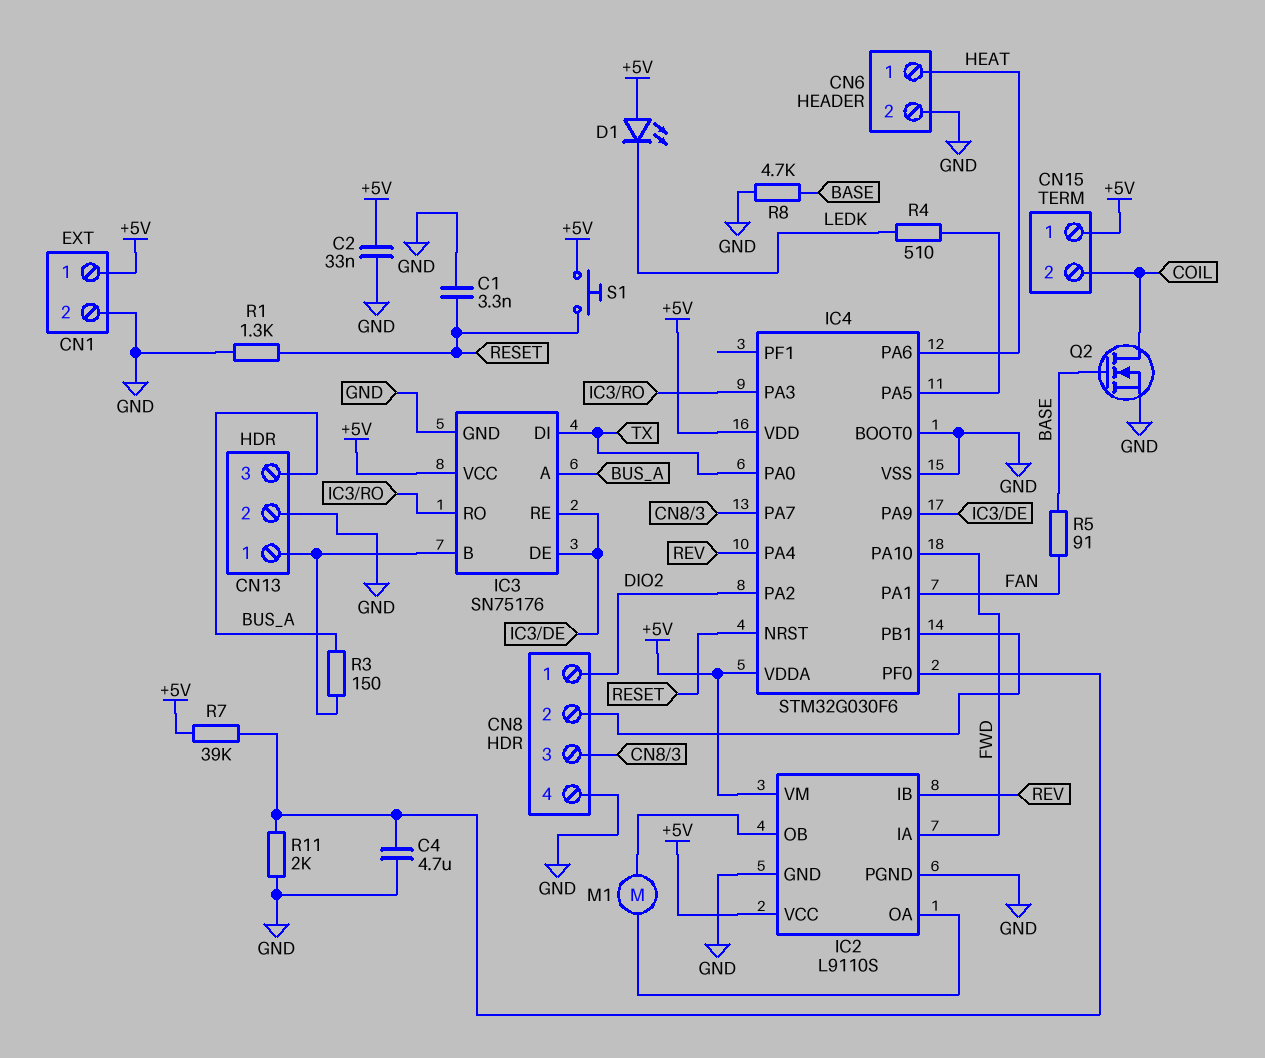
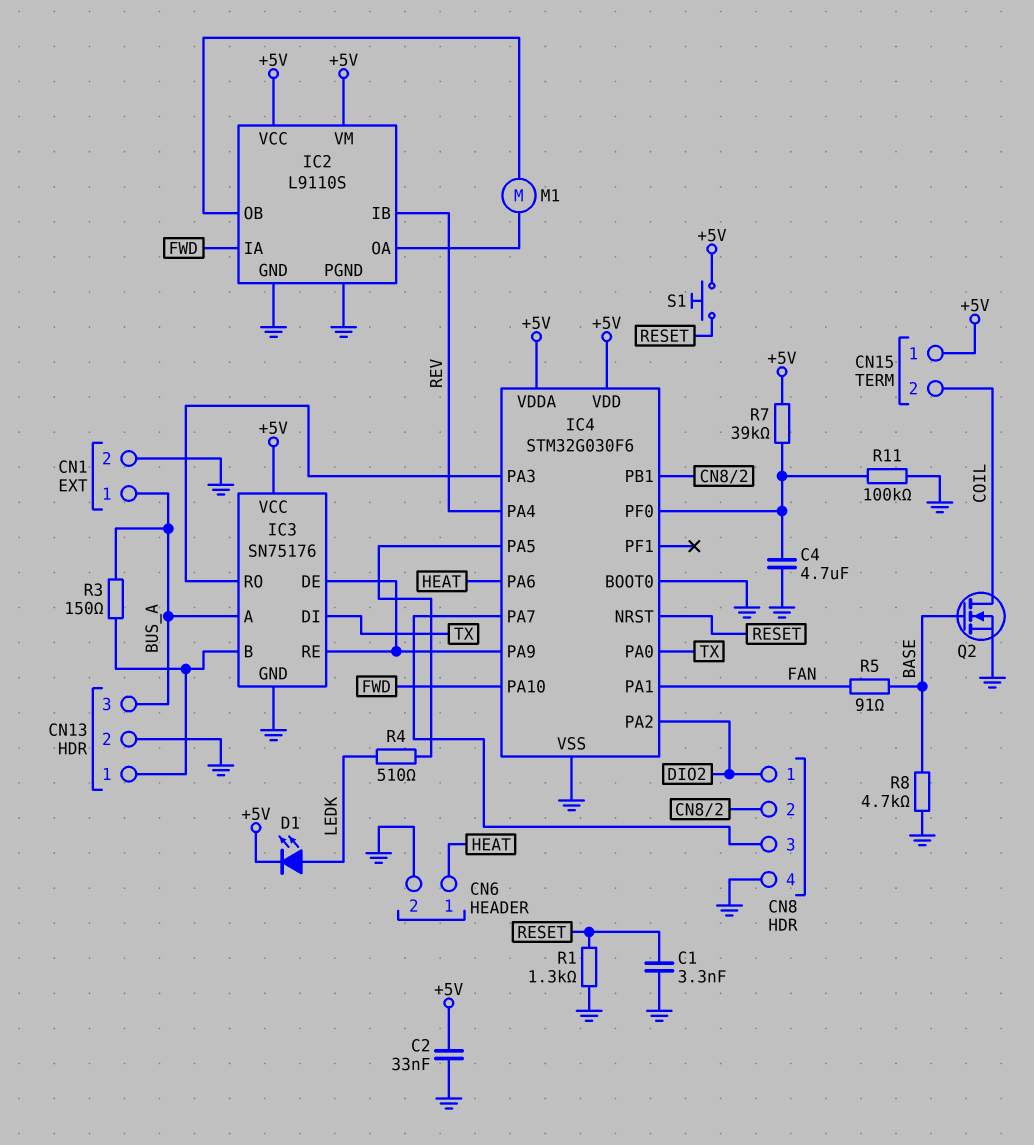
CN1 pin 1: +5V -> BUS_A
D1: LED (A +5V, K LEDK) -> LED (A LEDK, K +5V)
R11: 2k (GND, IC4/PF0) -> 100k (GND, IC4/PF0)

